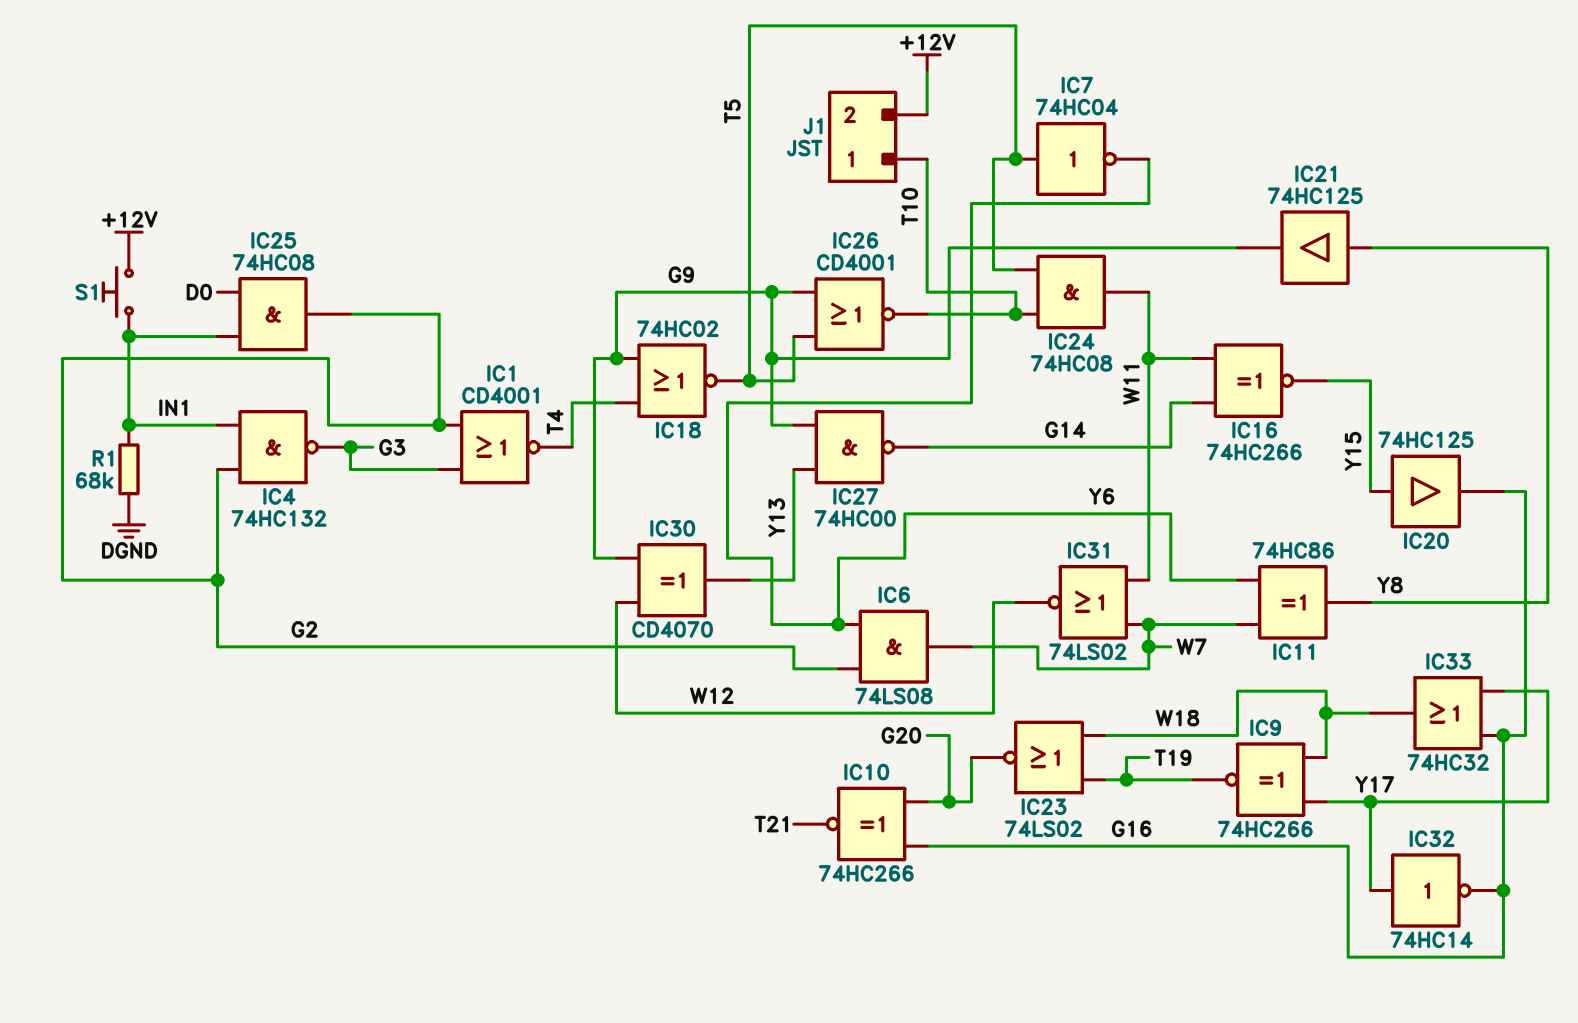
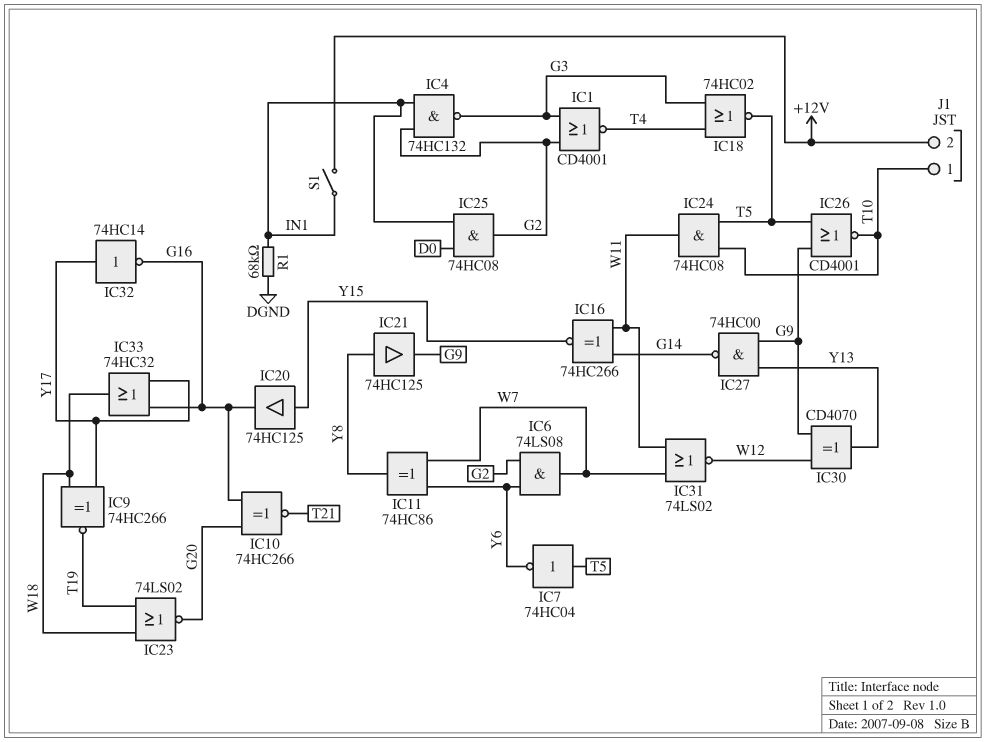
IC18: NOR 74HC02 (in G9, in T4, out T5) -> NOR 74HC02 (in G3, in T4, out T5)
S1: button (+12V, IN1) -> switch (+12V, IN1)

